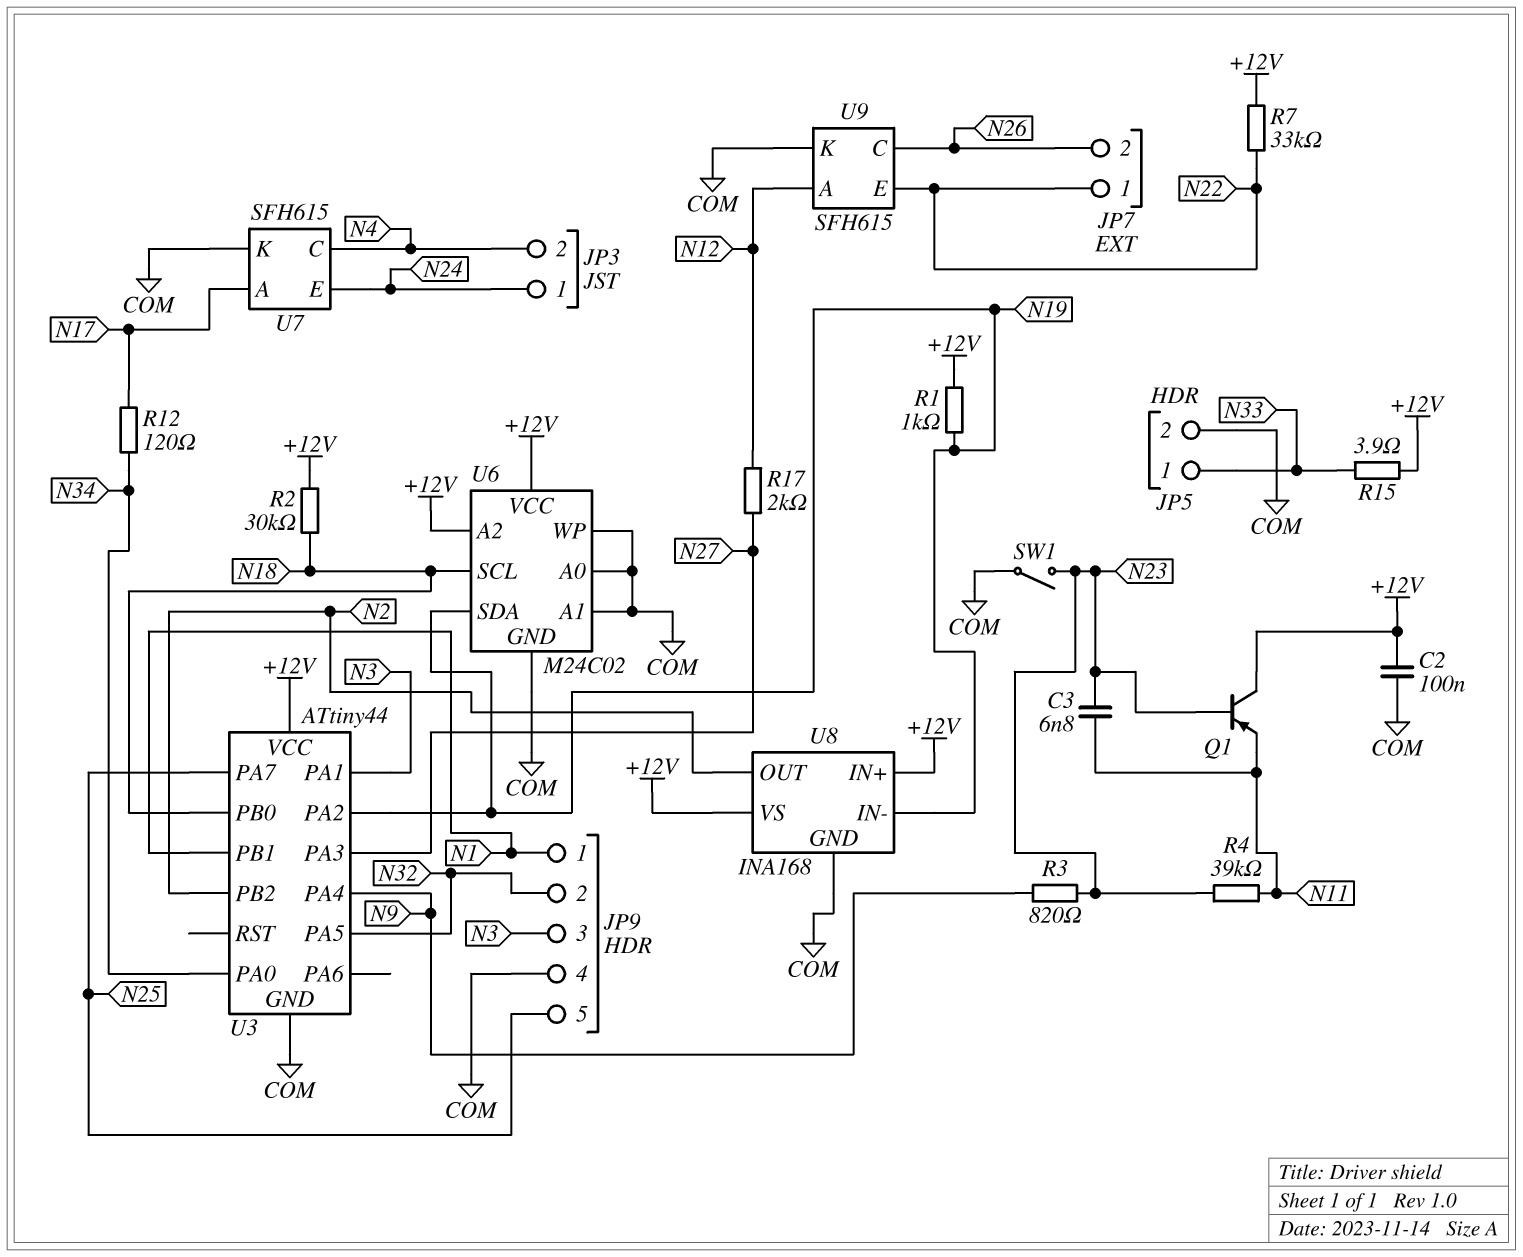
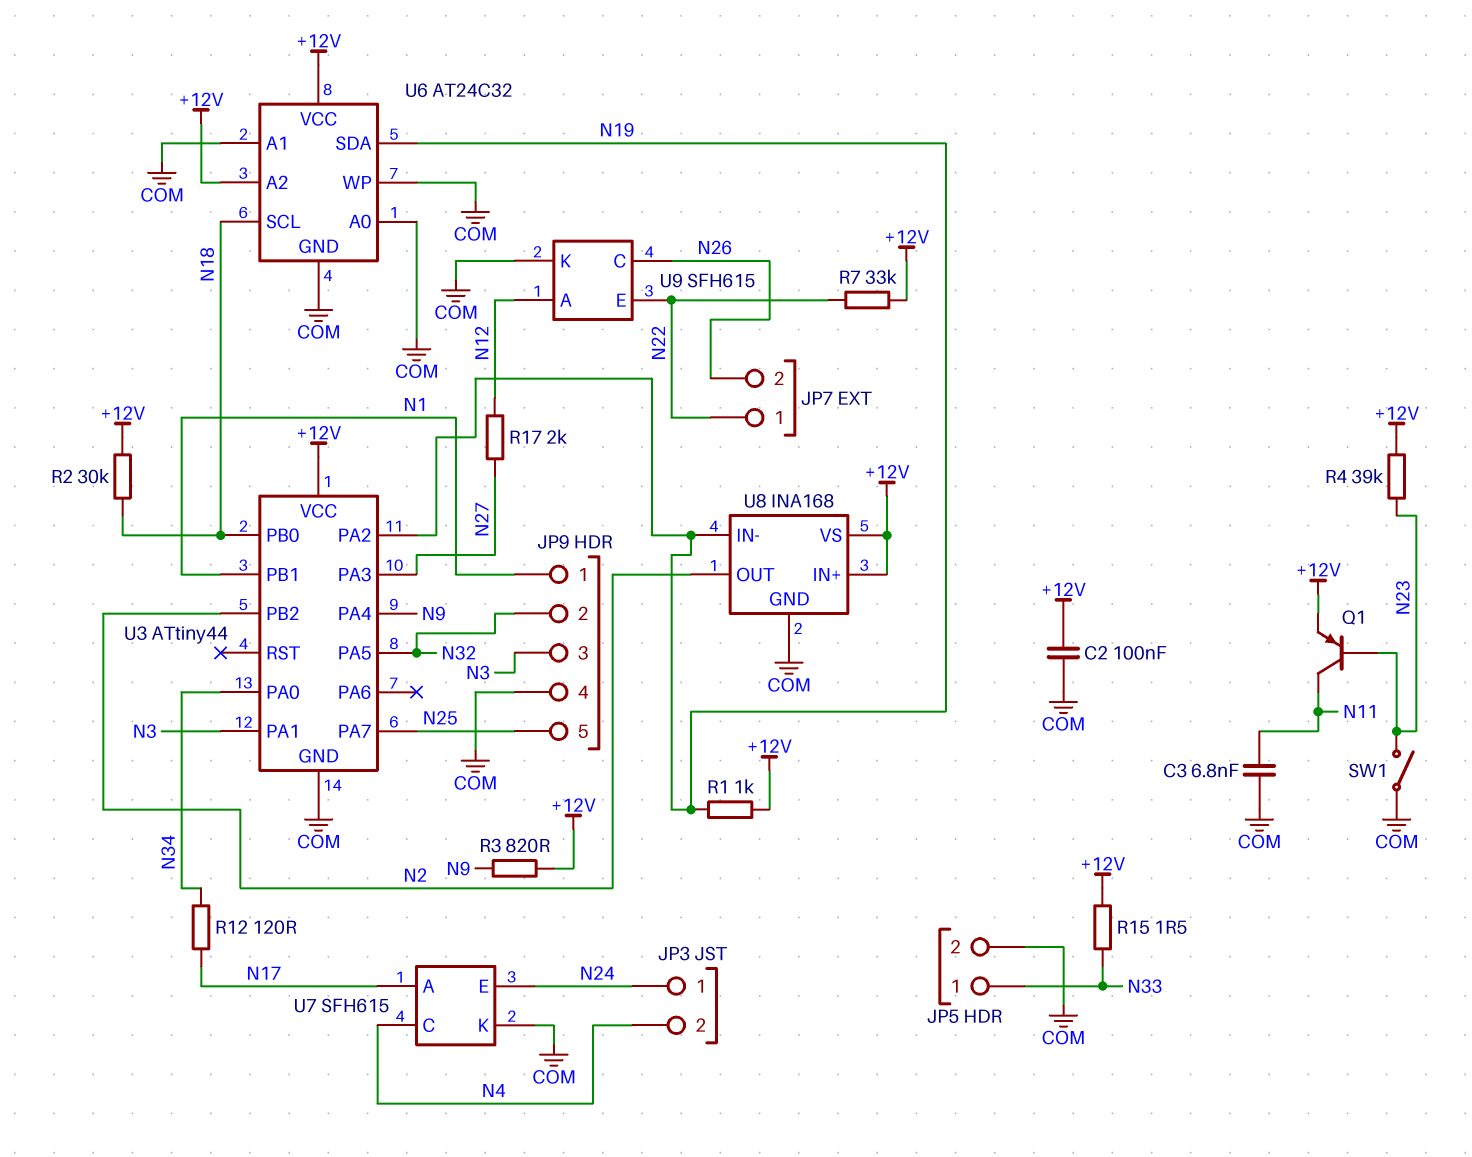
C3: 6.8nF (N11, N23) -> 6.8nF (COM, N11)
Q1: PNP (B N23, C +12V, E N11) -> PNP (B N23, C N11, E +12V)
R3: 820 (N9, N23) -> 820 (+12V, N9)
R4: 39k (N11, N23) -> 39k (+12V, N23)
R15: 3.9 (+12V, N33) -> 1.5 (+12V, N33)
U6: M24C02 -> AT24C32

